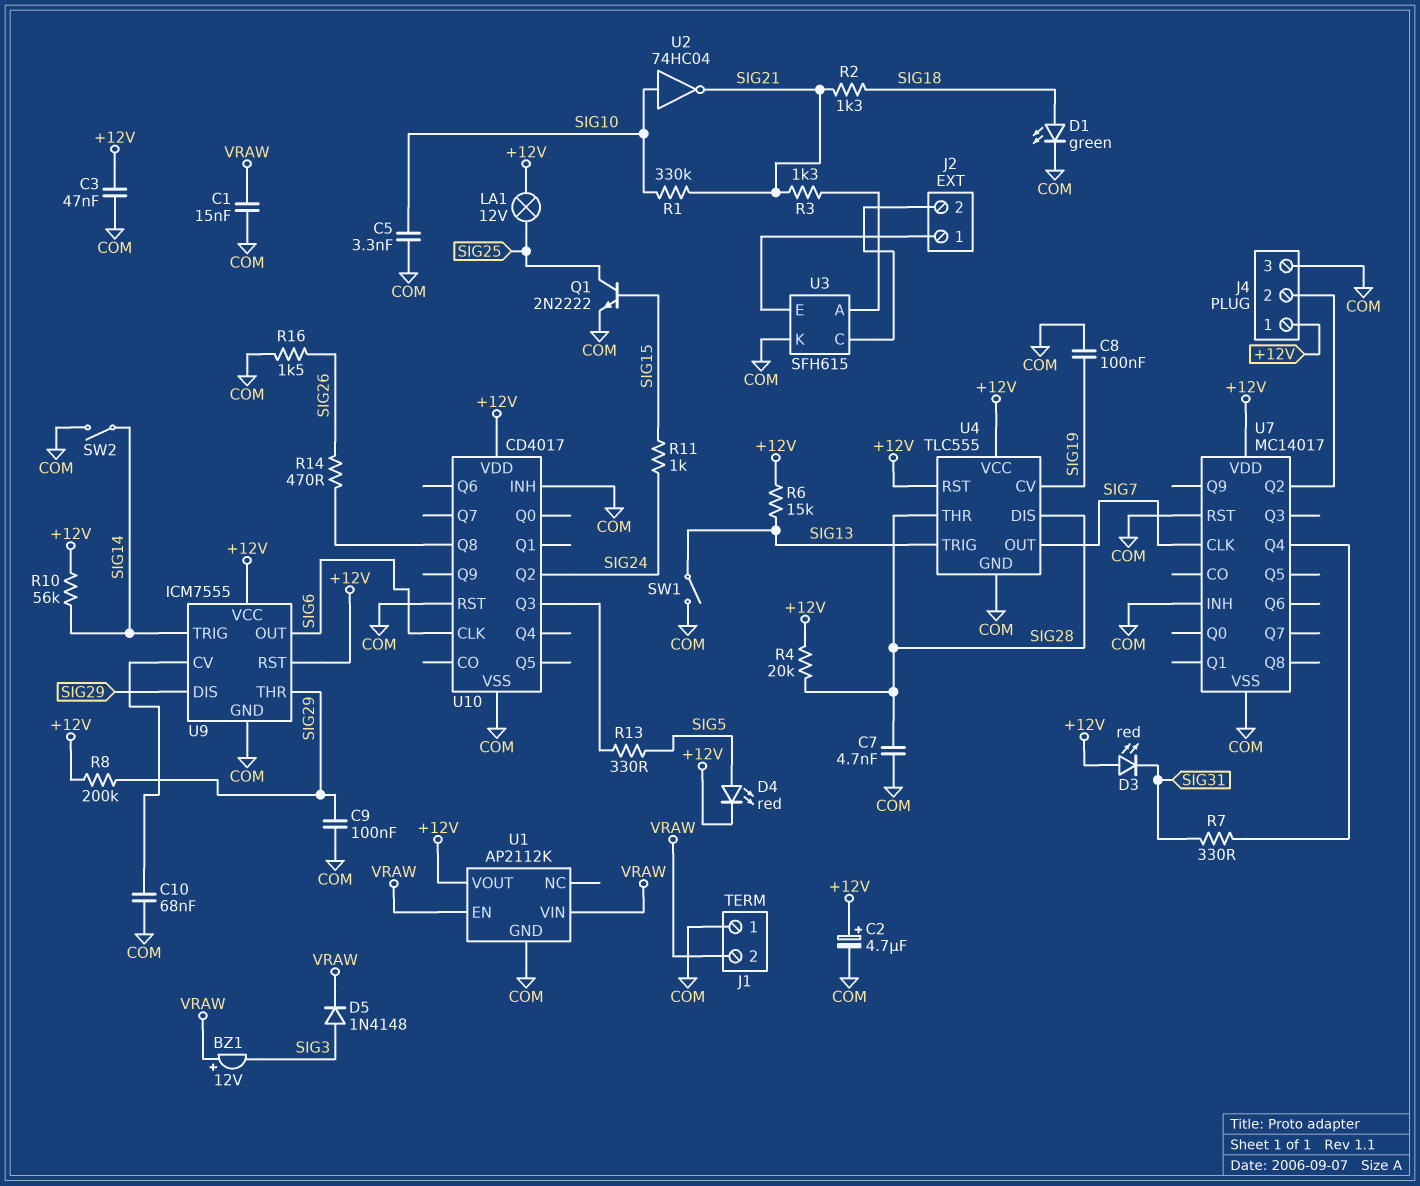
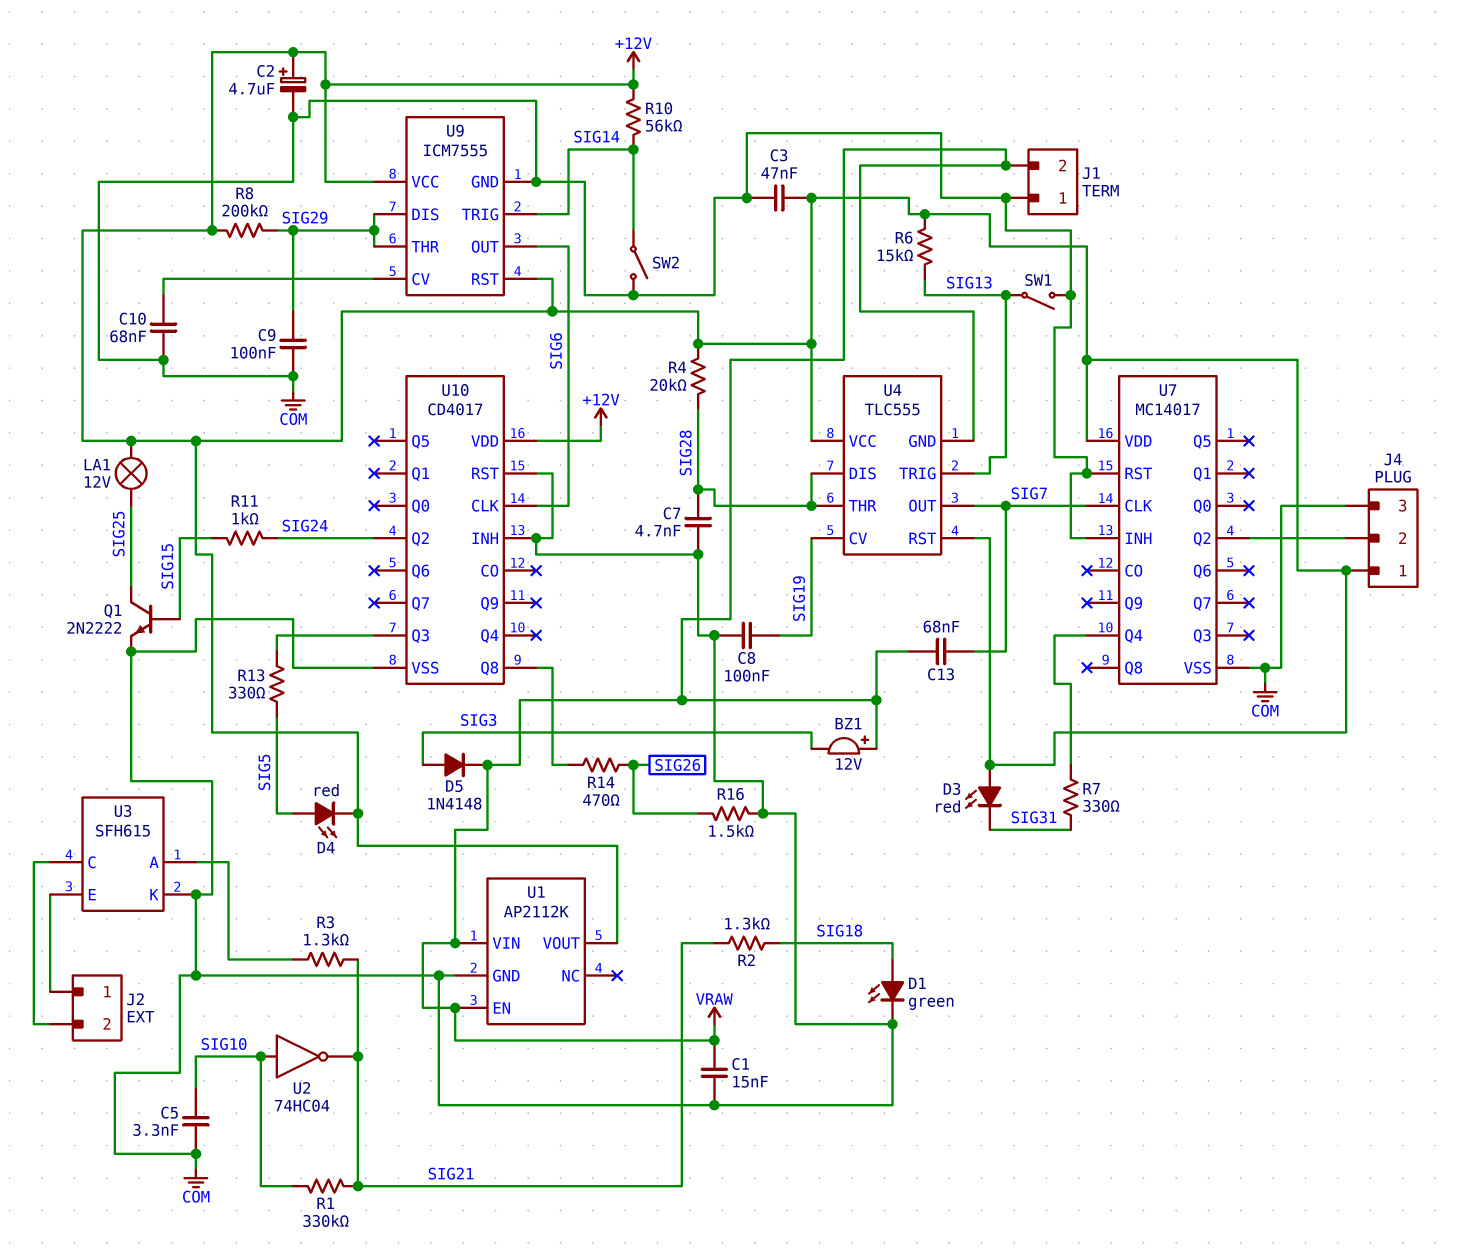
C13: none -> 68nF (SIG7, VRAW)
U4 pin GND: COM -> VRAW

